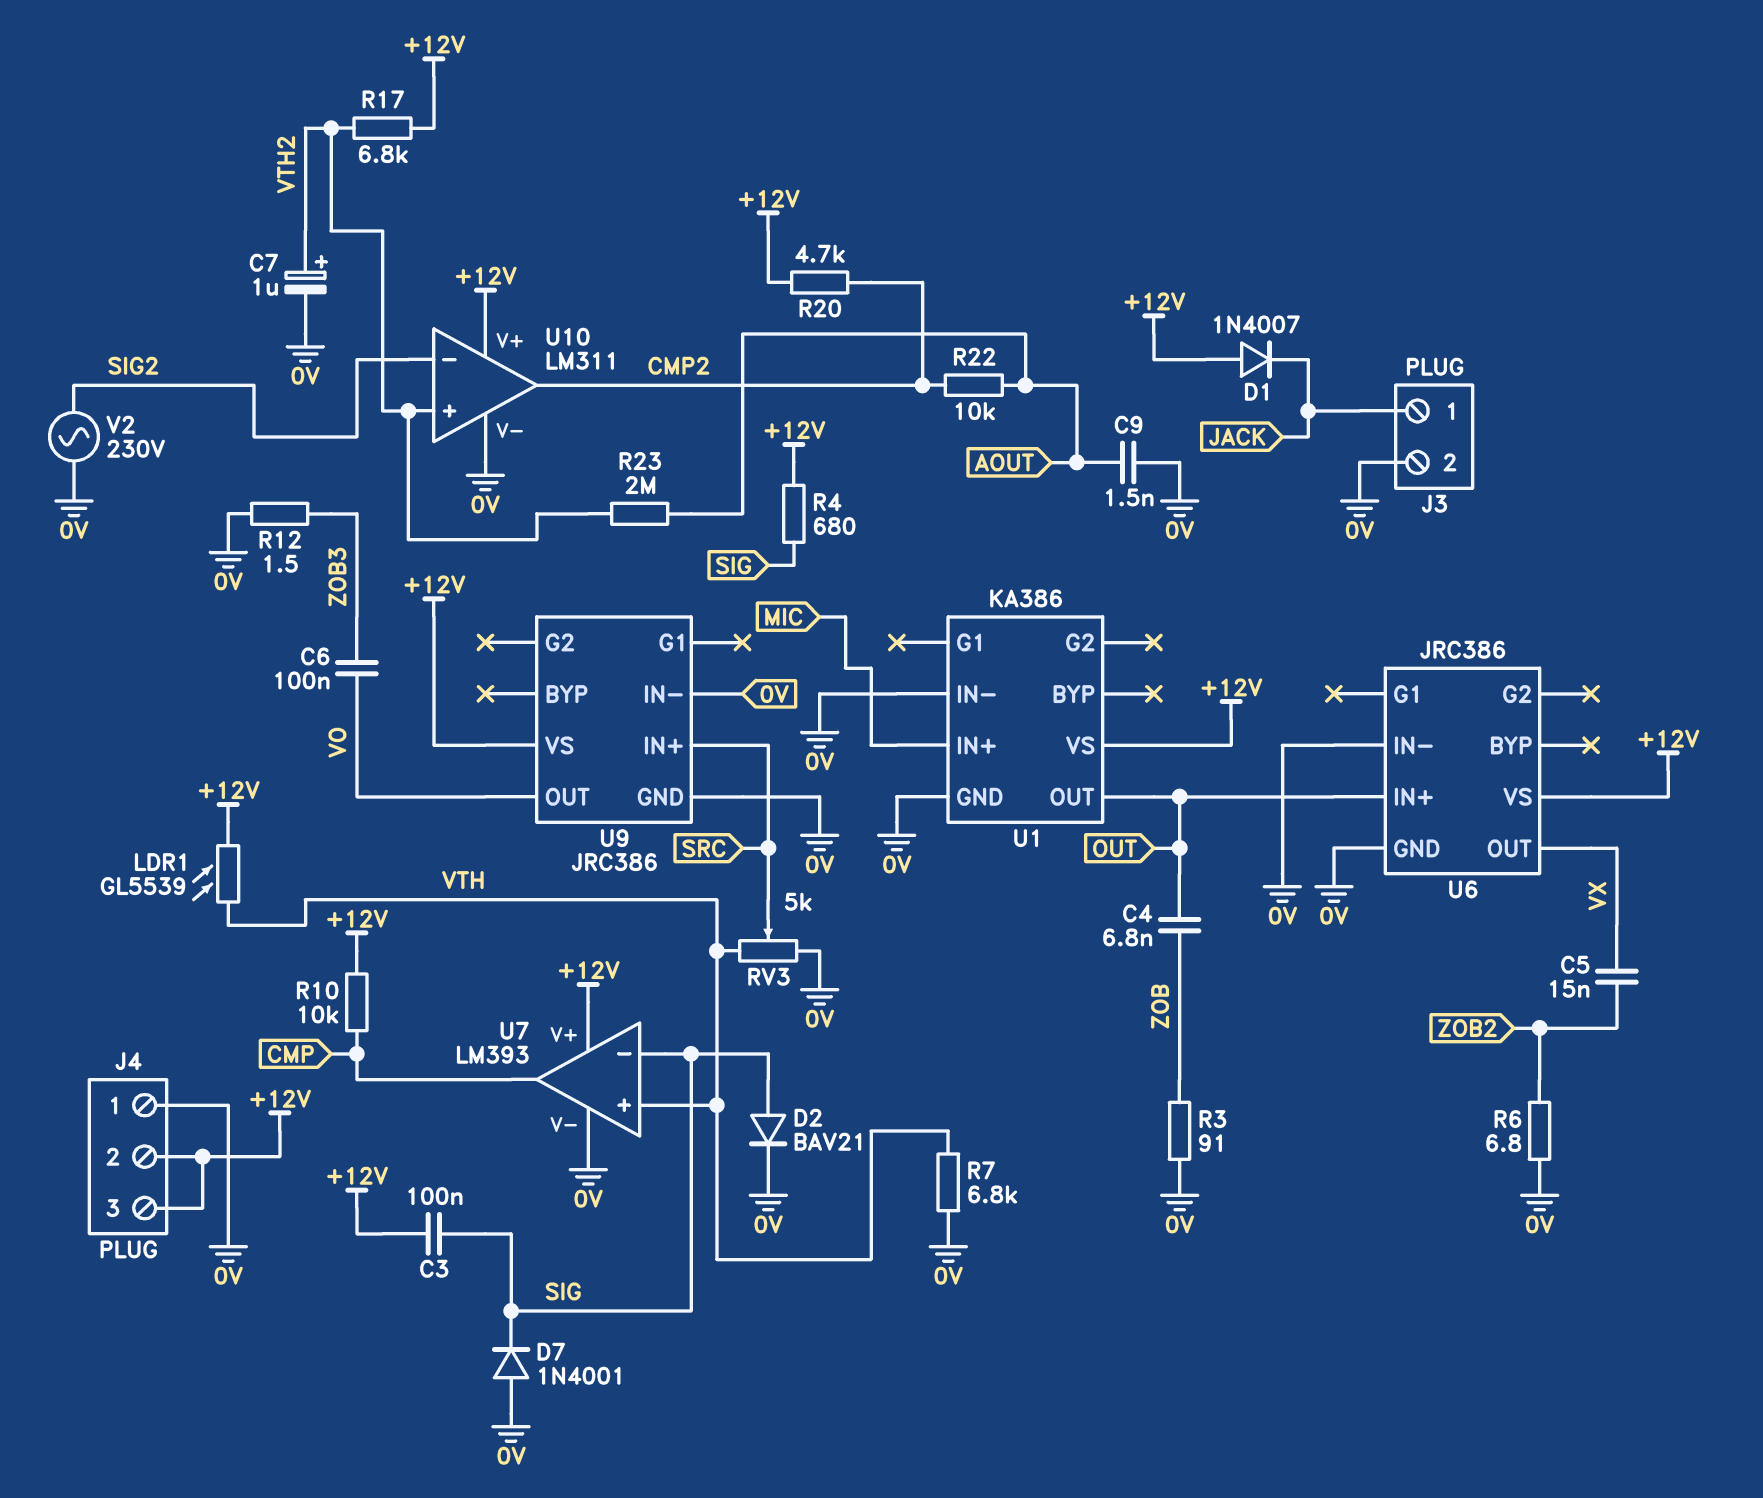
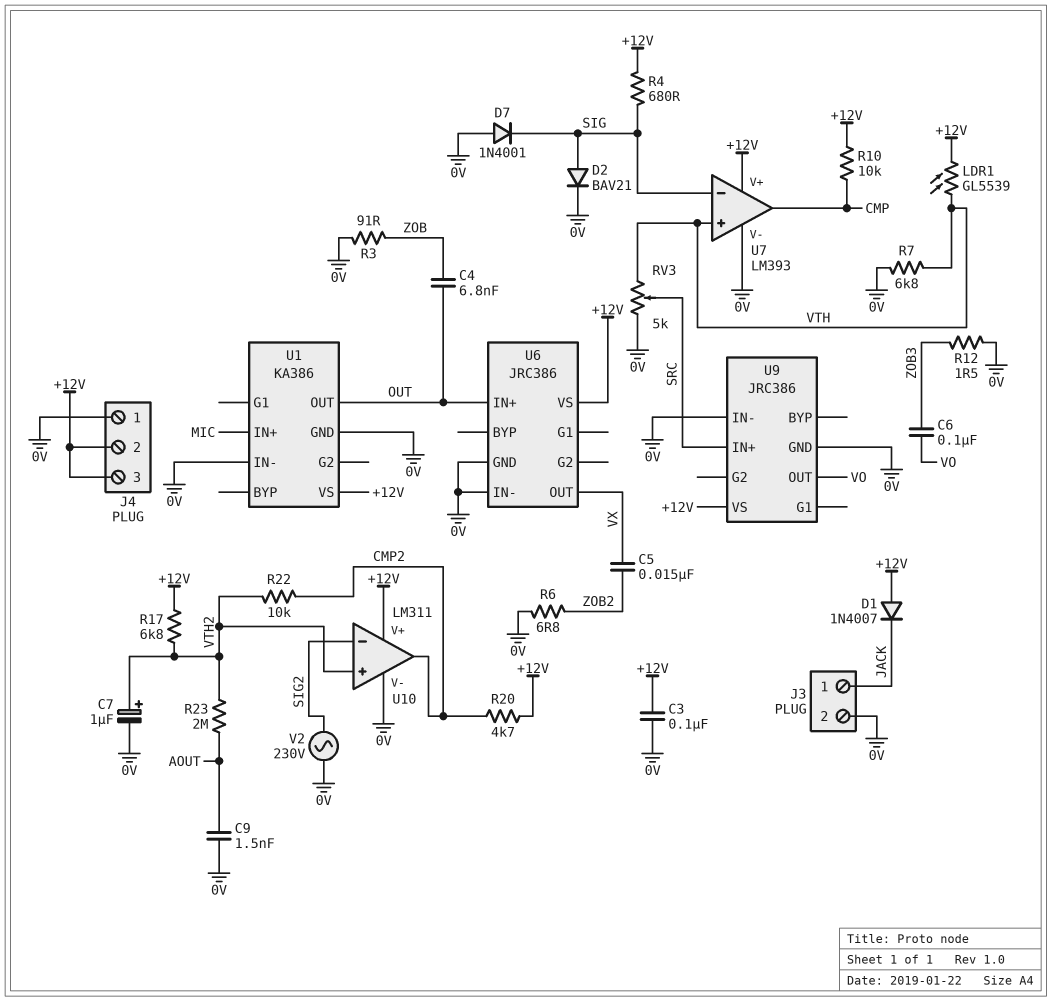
C3: 100nF (+12V, SIG) -> 100nF (+12V, 0V)
R22: 10k (AOUT, CMP2) -> 10k (CMP2, VTH2)

